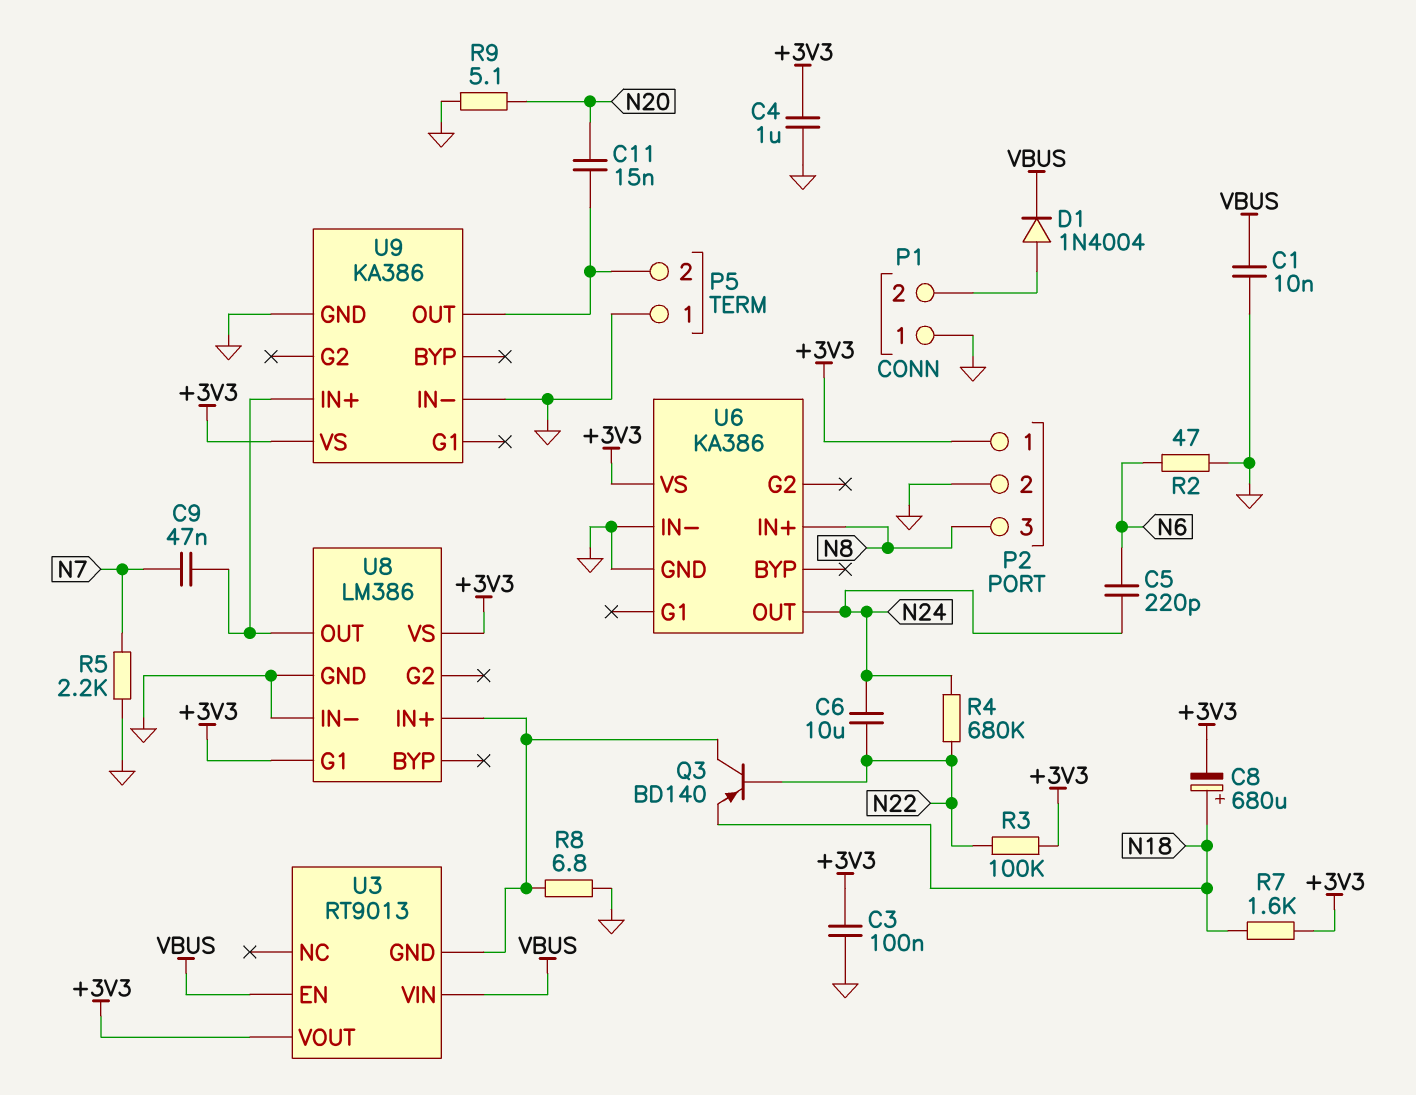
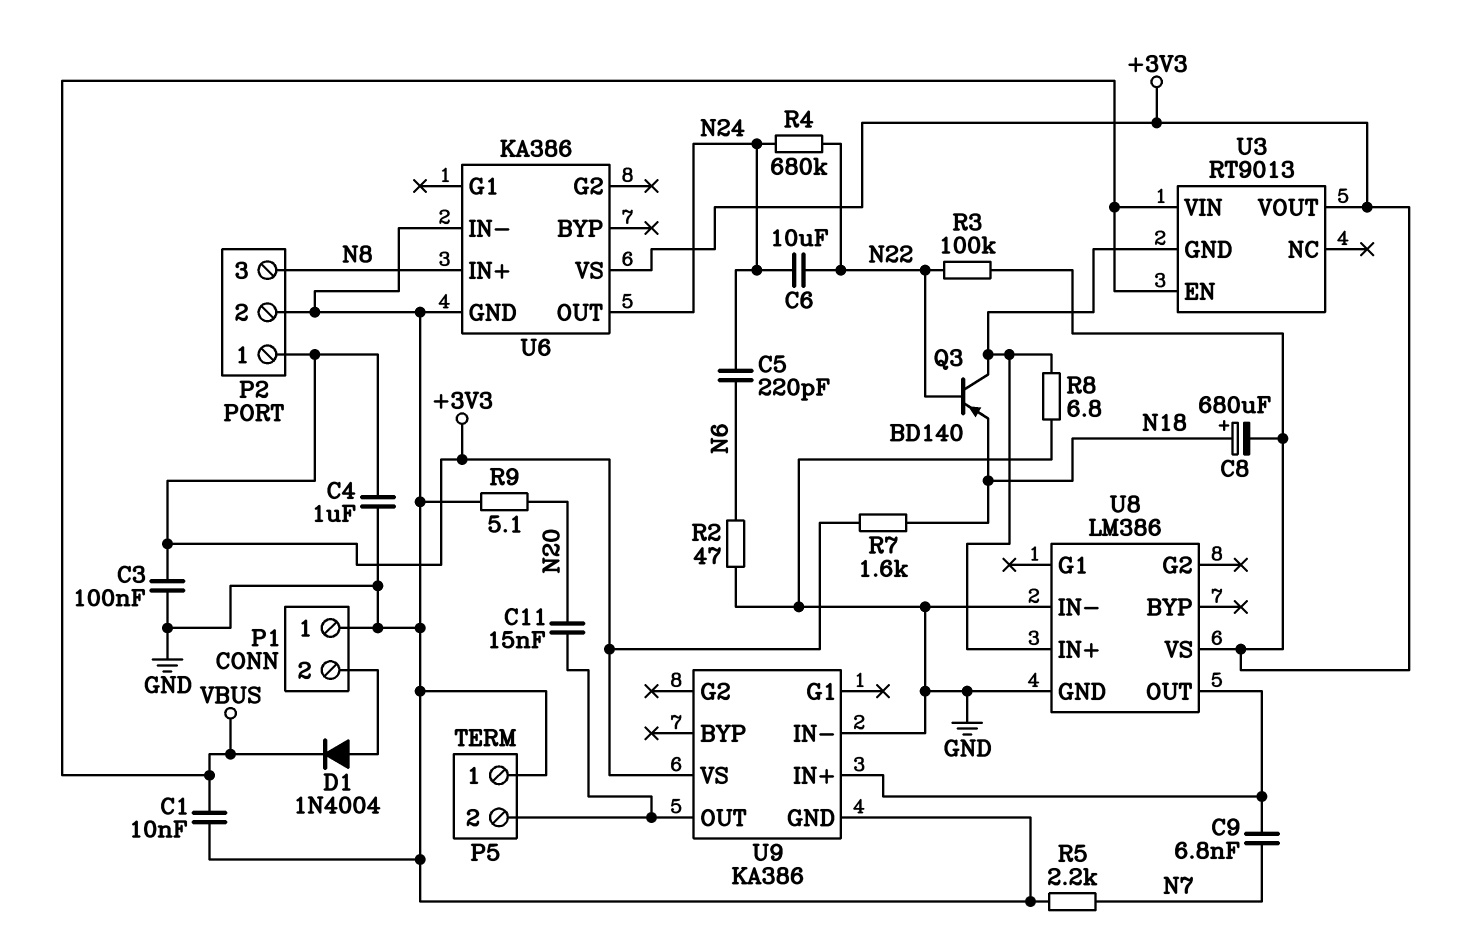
C9: 47nF (N7, U8/OUT) -> 6.8nF (N7, U8/OUT)
U8 pin G1: +3V3 -> none

